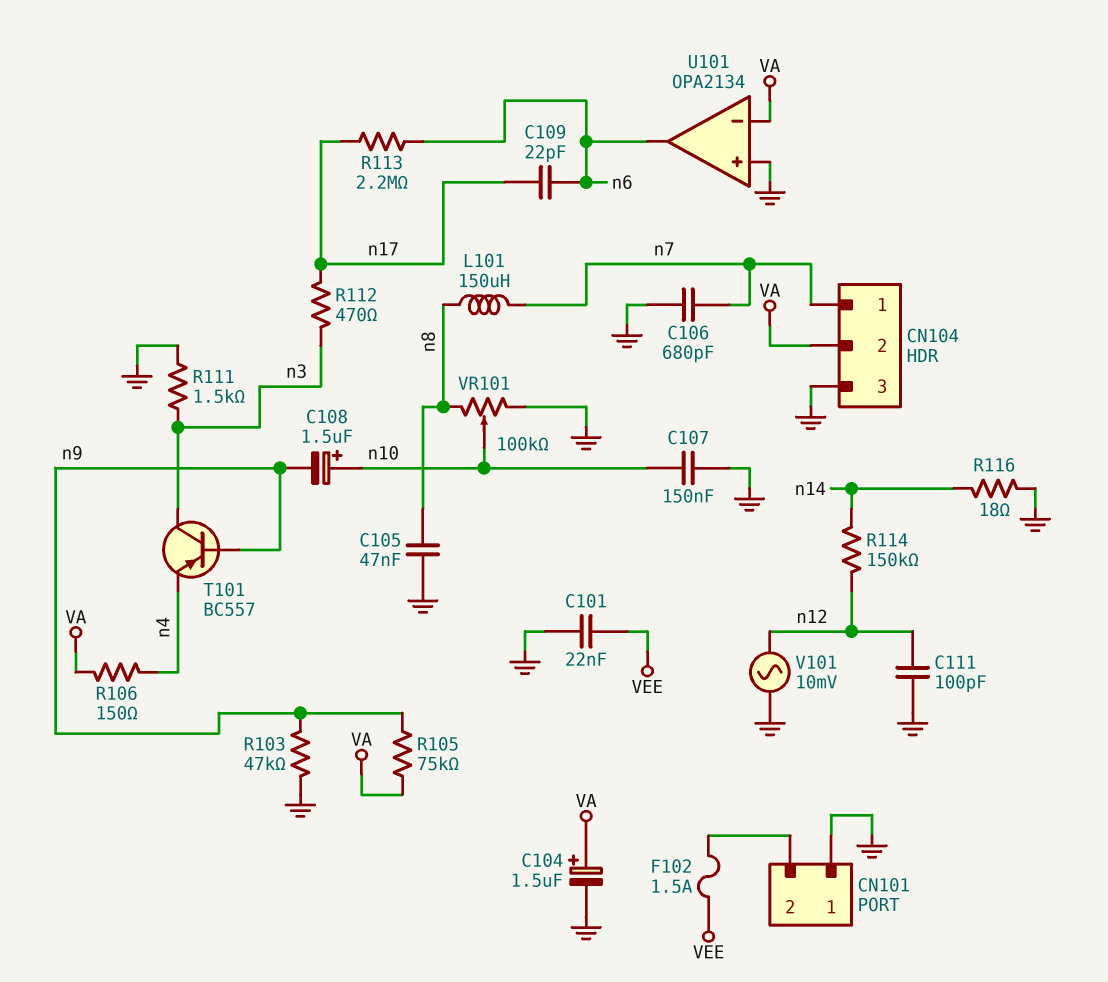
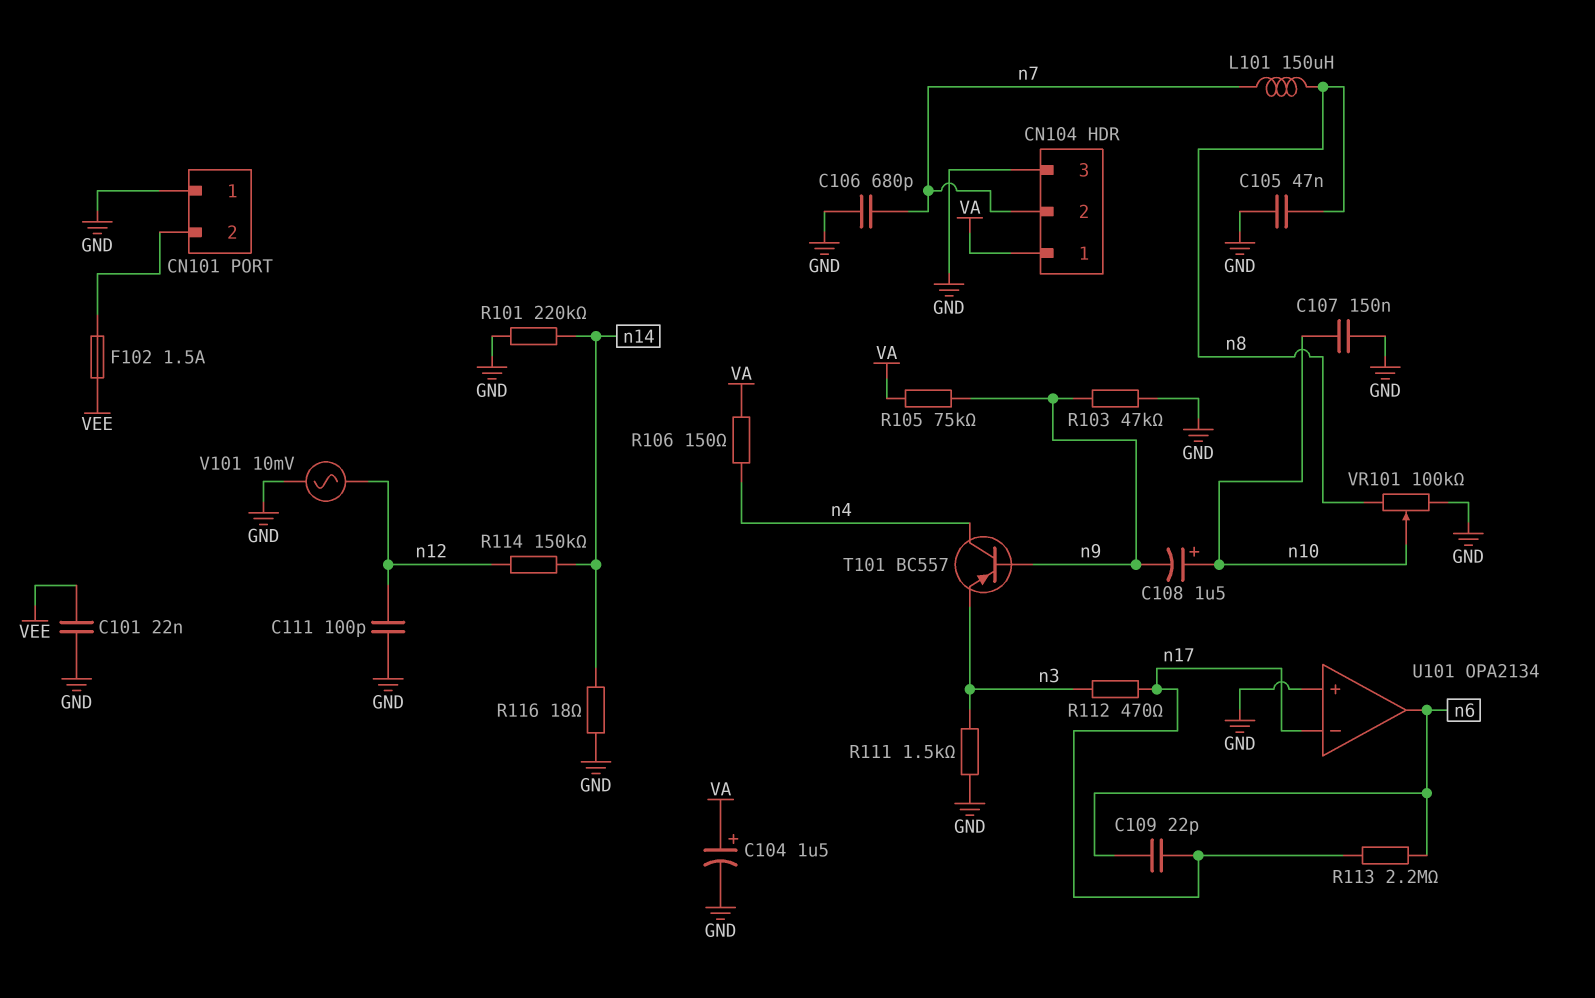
CN104 pin 1: n7 -> VA
CN104 pin 2: VA -> n7
R101: none -> 220k (GND, n14)
T101: PNP BC557 (B n9, C n3, E n4) -> PNP BC557 (B n9, C n4, E n3)
U101 pin in-: VA -> n17

